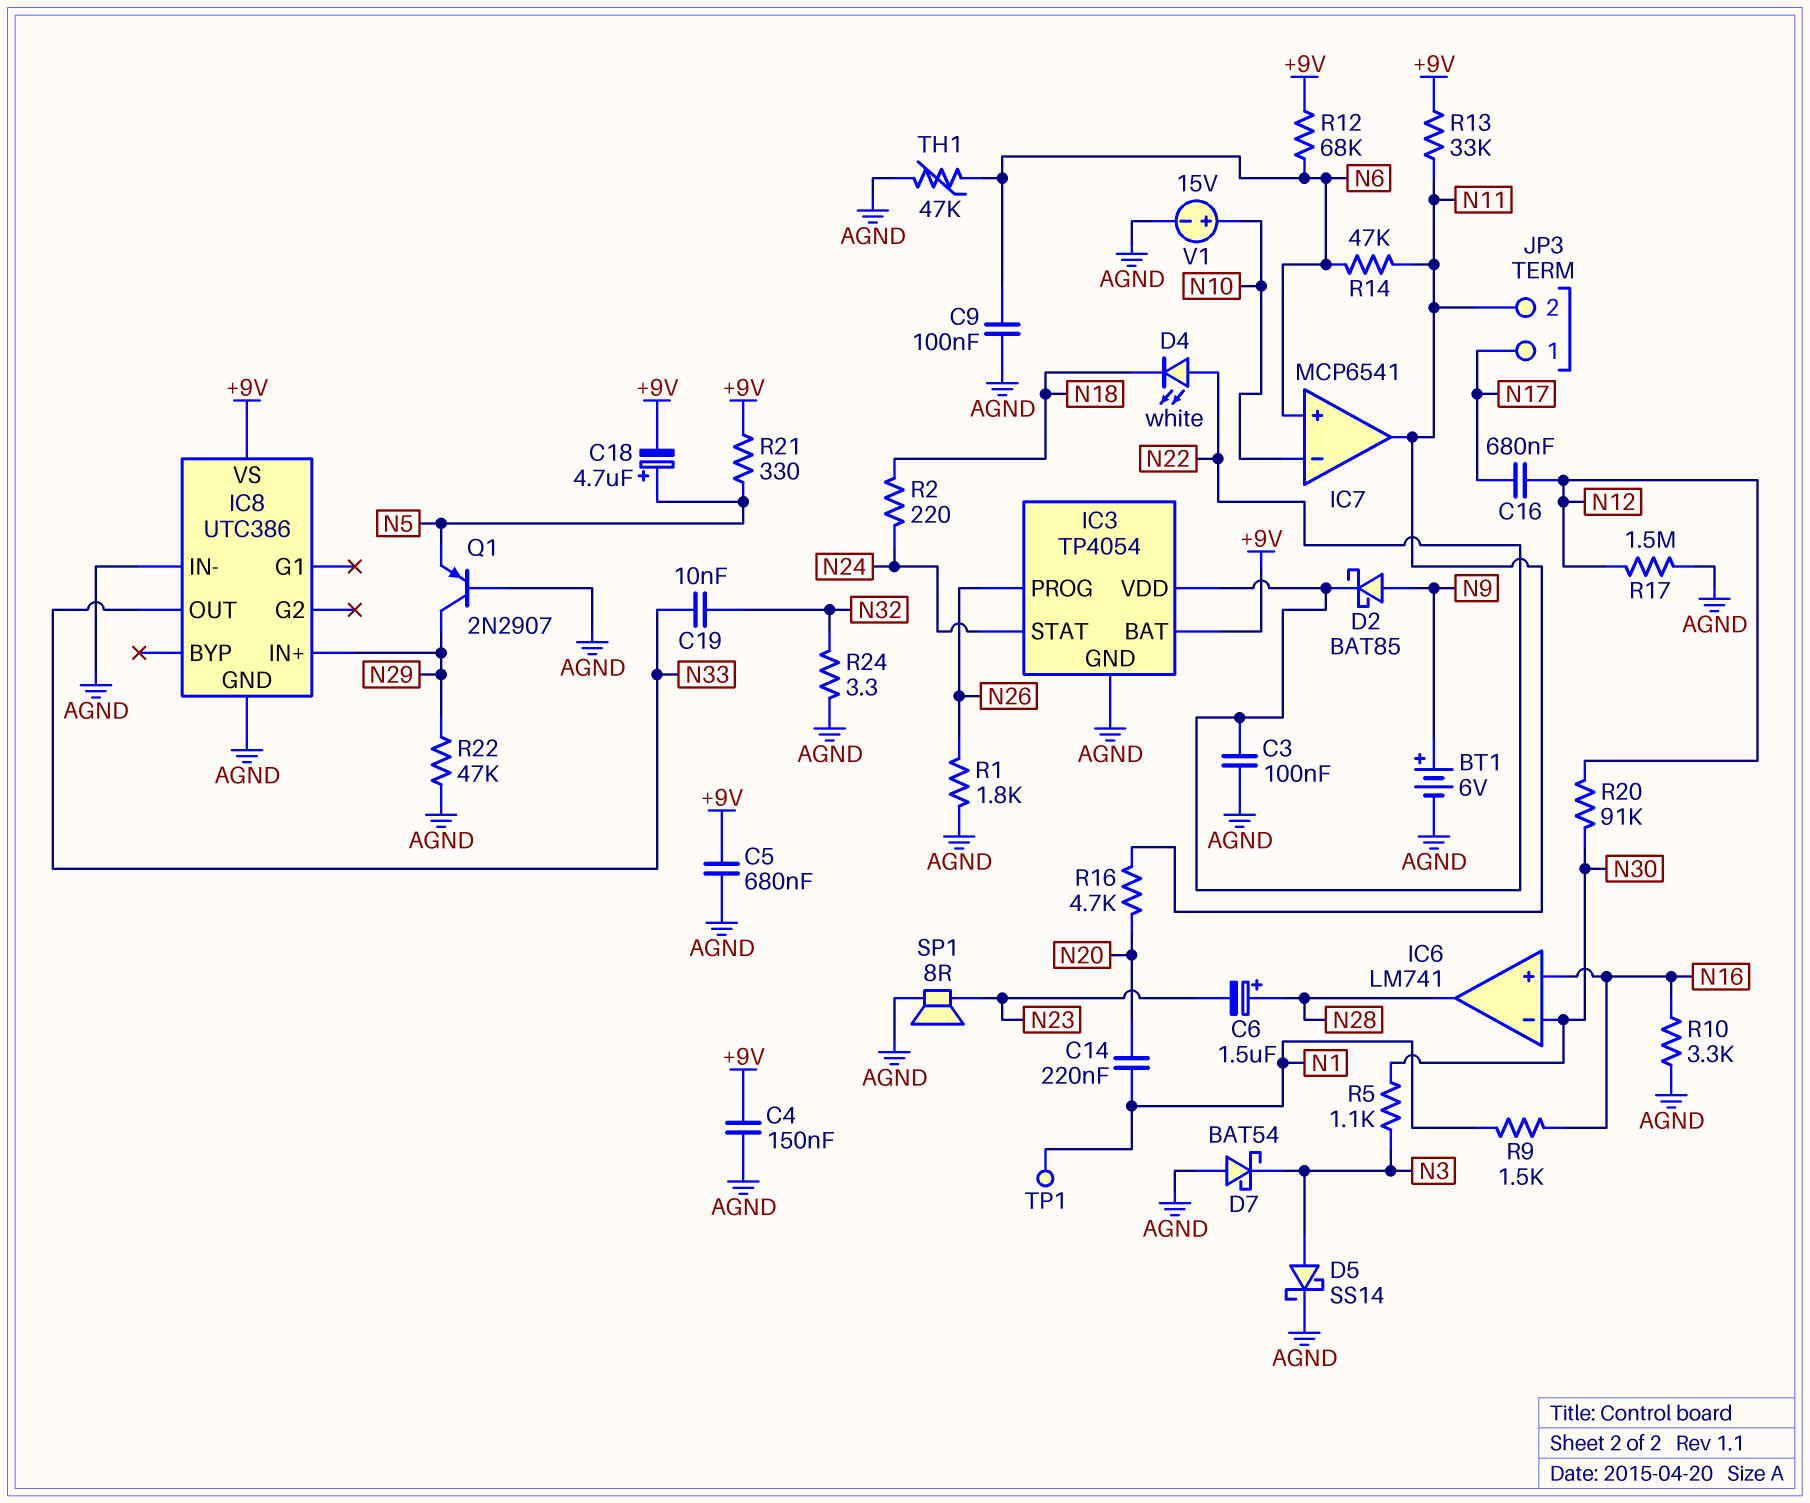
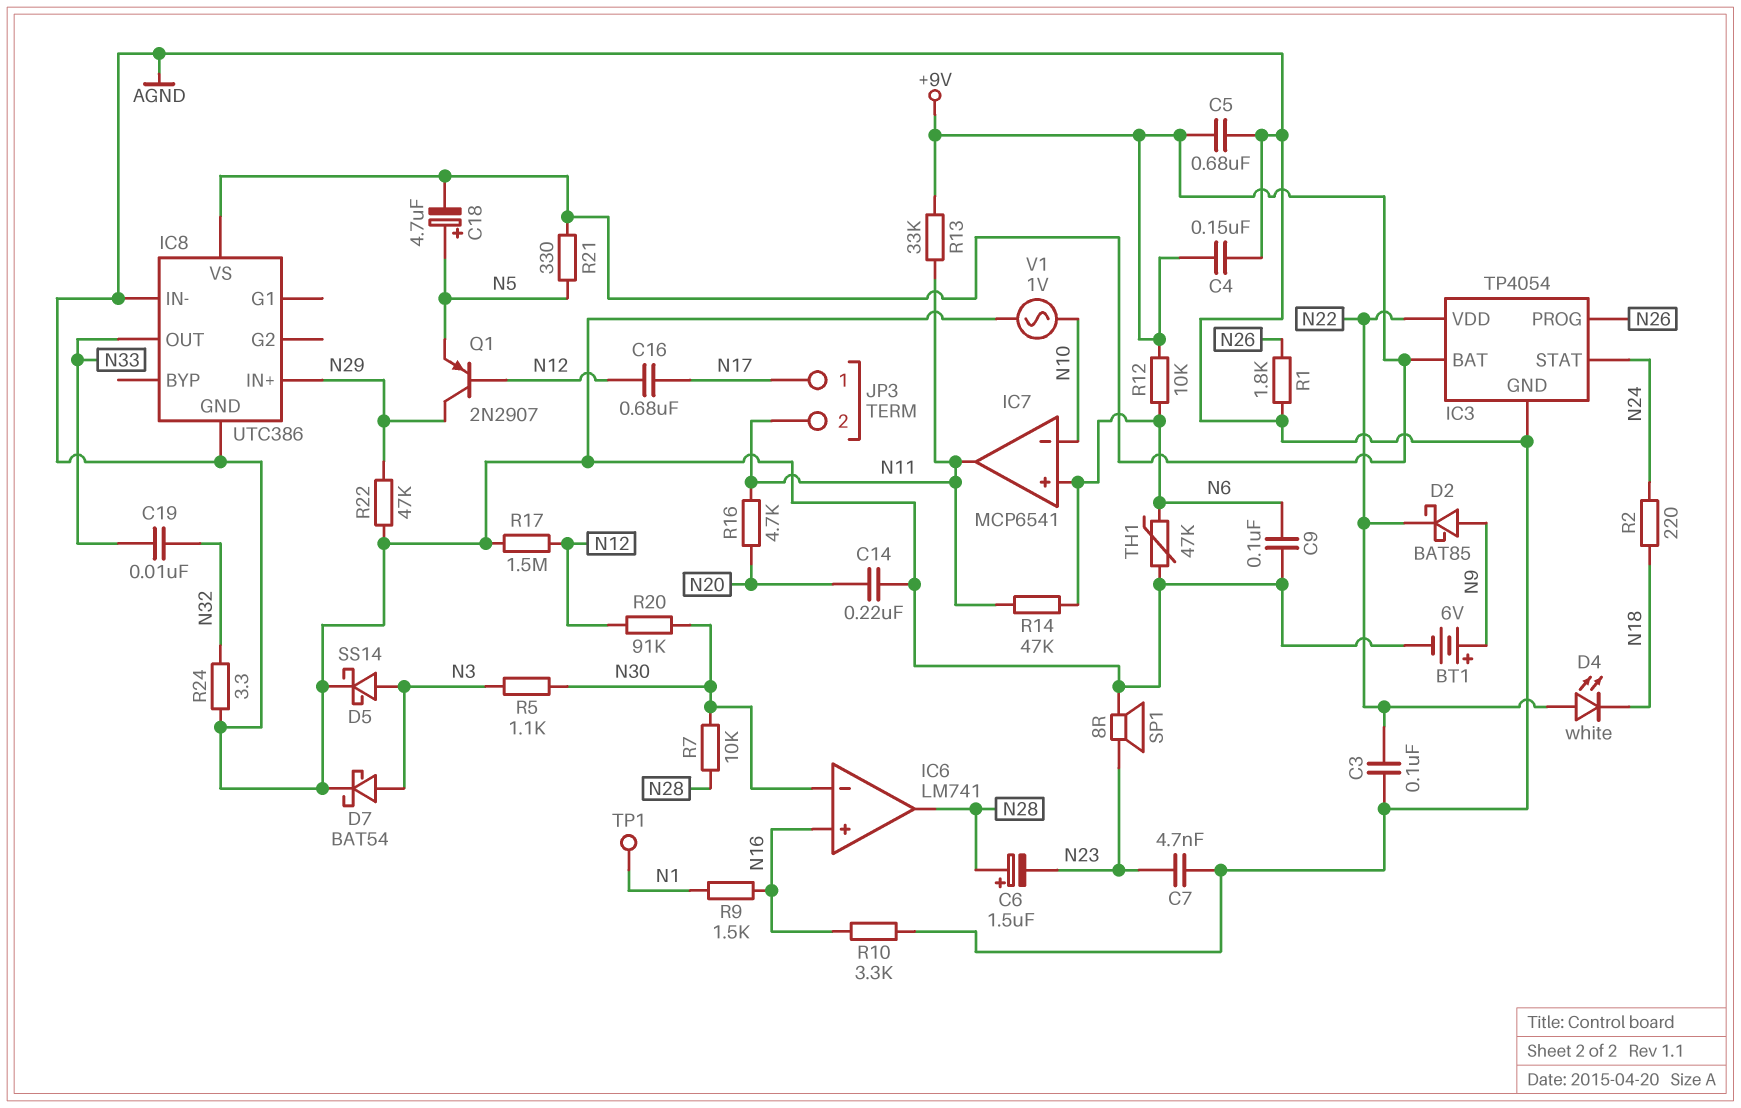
C7: none -> 4.7nF (AGND, N23)
C14: 220nF (N1, N20) -> 220nF (AGND, N20)
D7: schottky BAT54 (A AGND, K N3) -> schottky BAT54 (A N3, K AGND)
Q1: PNP 2N2907 (B AGND, C N29, E N5) -> PNP 2N2907 (B N12, C N29, E N5)
R7: none -> 10k (N28, N30)
R12: 68k (+9V, N6) -> 10k (+9V, N6)
V1: 15V (plus N10, minus AGND) -> AC 1V (AGND, N10)

